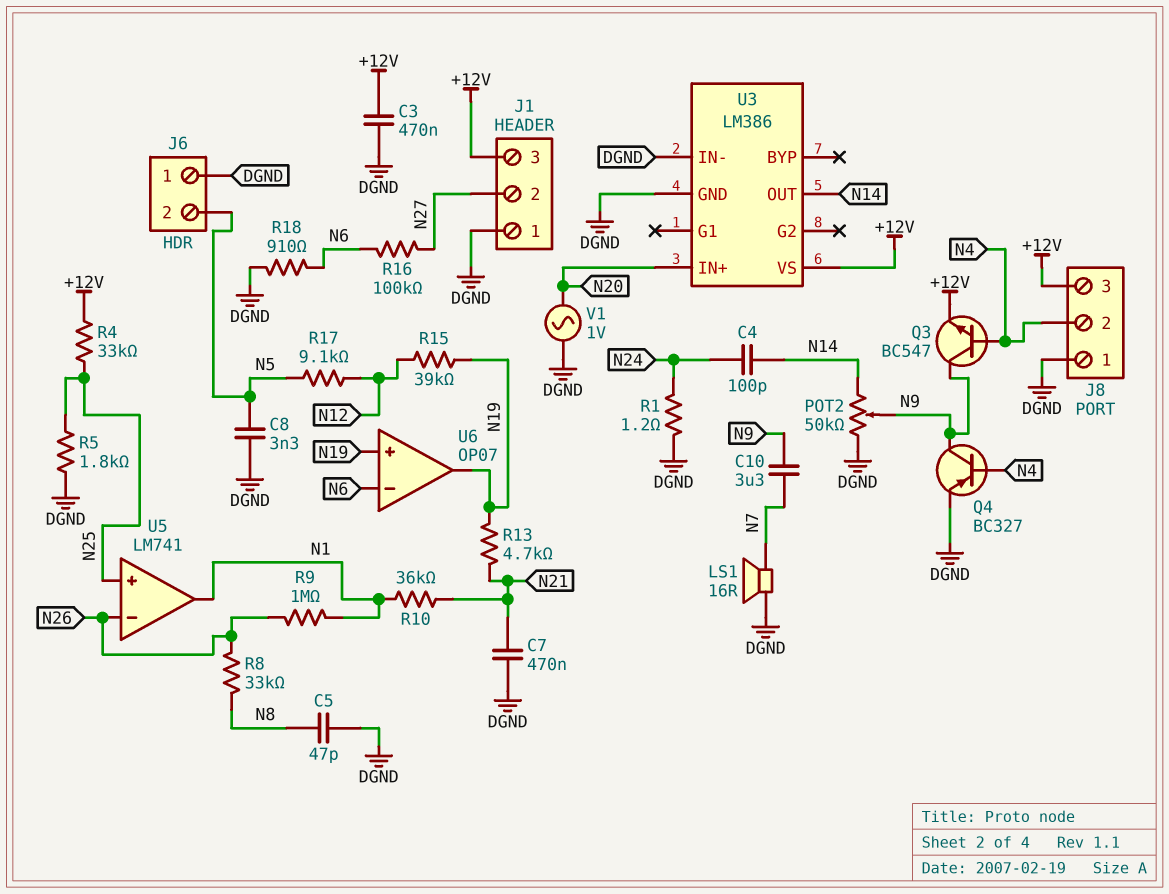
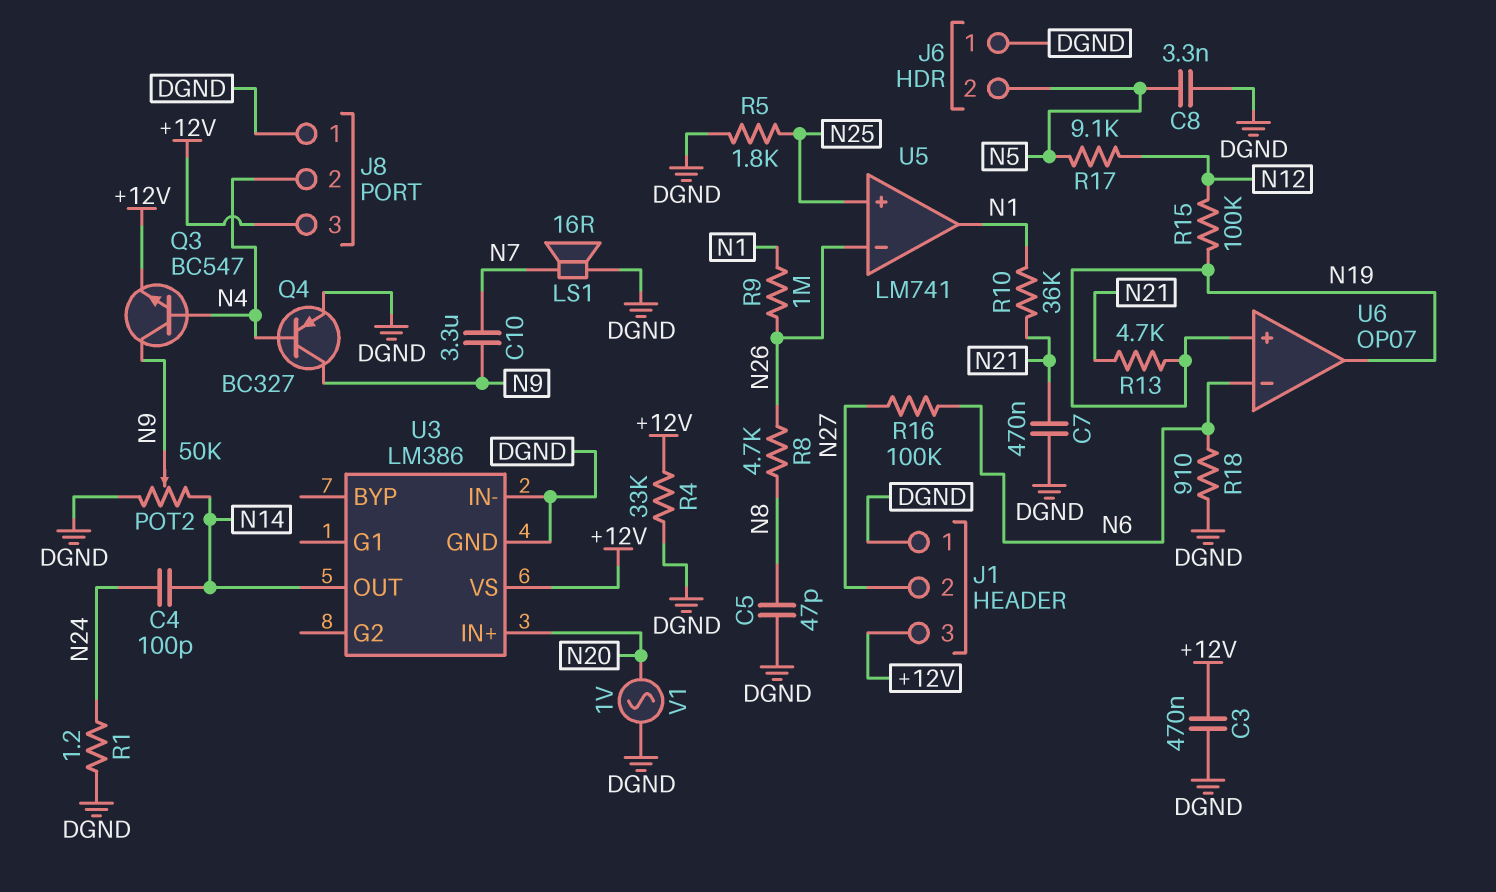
R4: 33k (+12V, N25) -> 33k (+12V, DGND)
R8: 33k (N8, N26) -> 4.7k (N8, N26)
R15: 39k (N12, N19) -> 100k (N12, N19)

